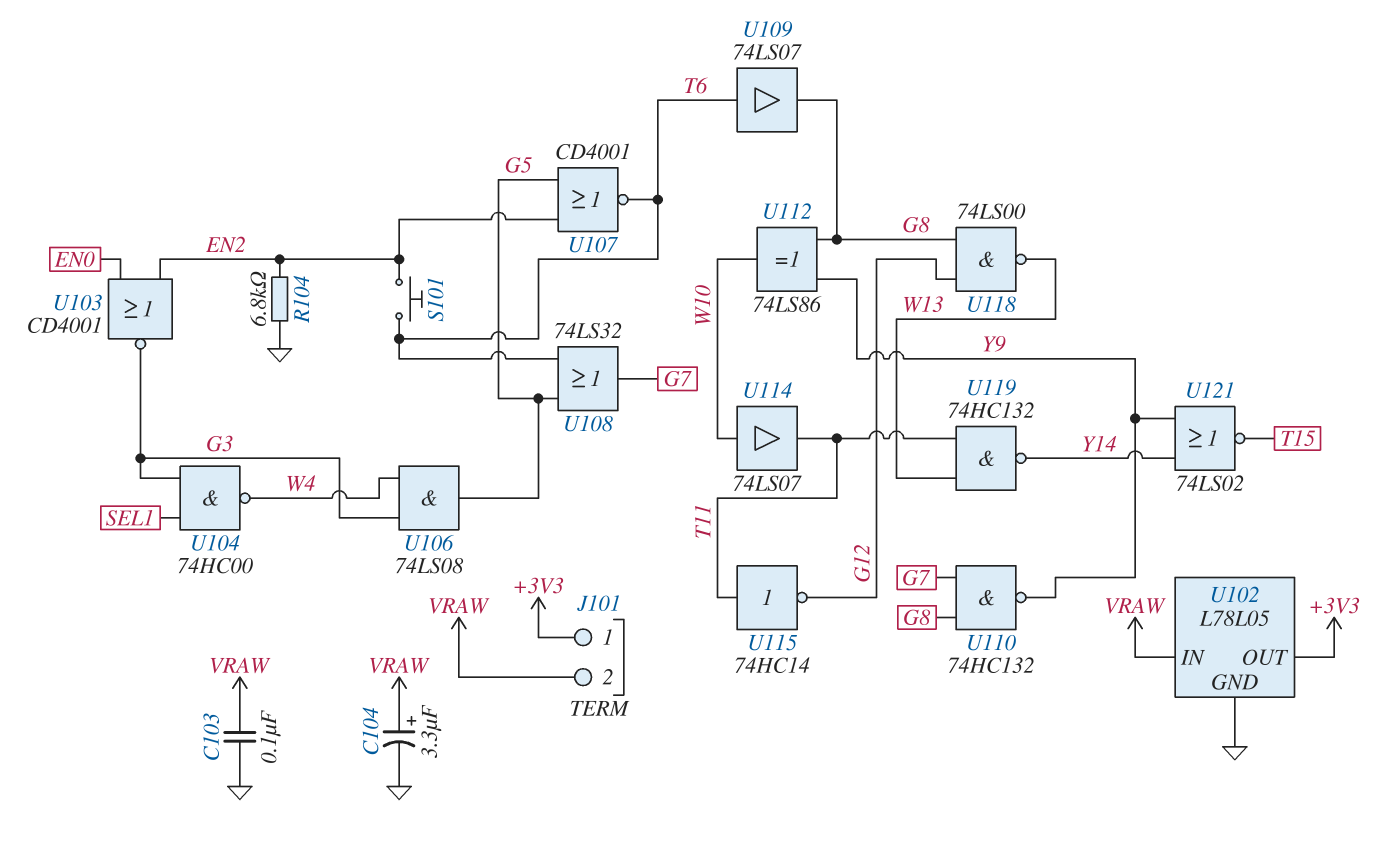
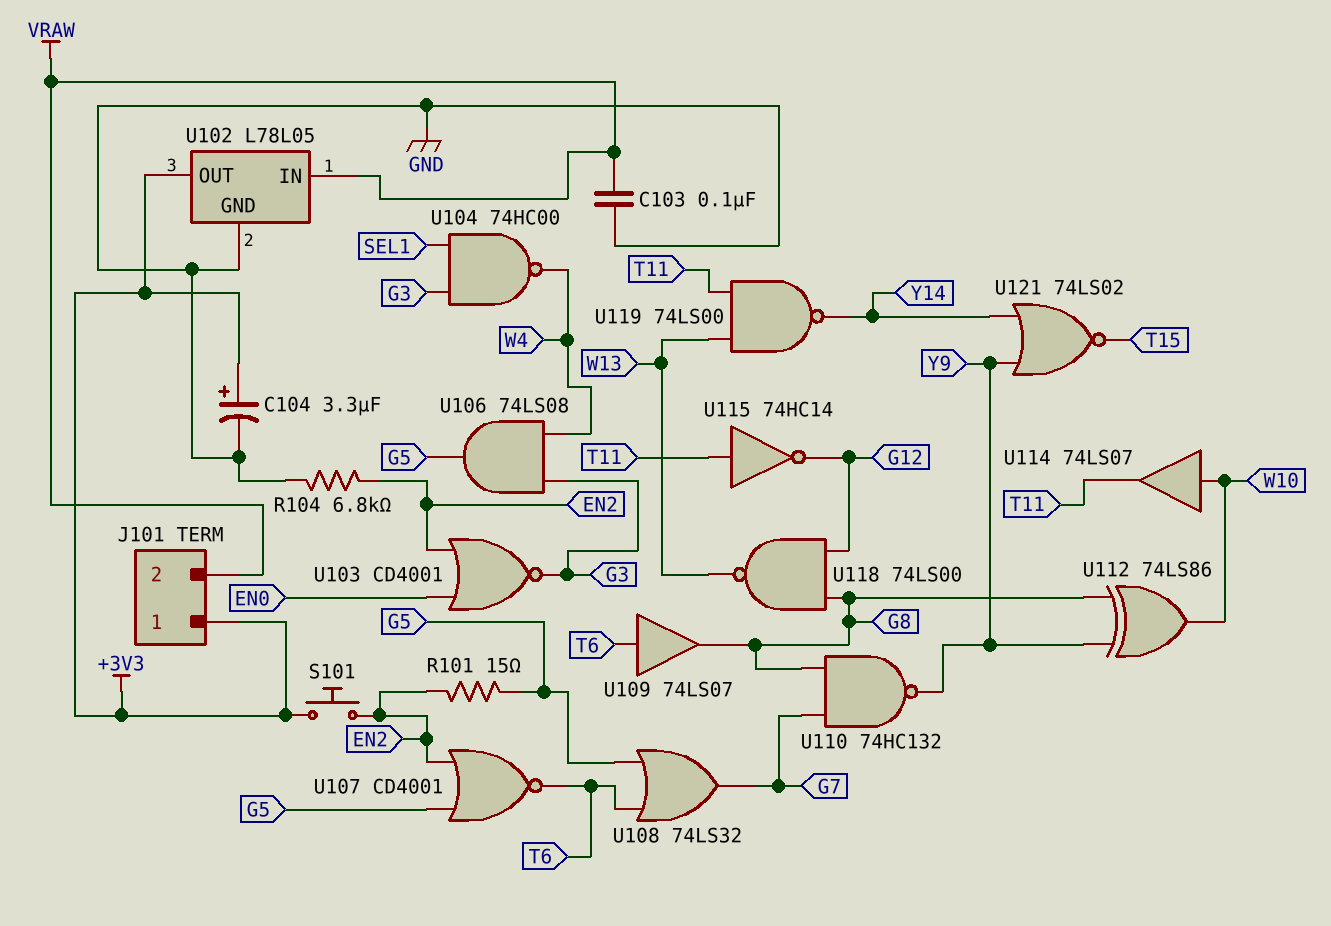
C104: 3.3uF (plus VRAW, minus GND) -> 3.3uF (plus +3V3, minus GND)
R101: none -> 15 (EN2, G5)
S101: button (EN2, T6) -> button (+3V3, EN2)
U119: NAND 74HC132 (in T11, in W13, out Y14) -> NAND 74LS00 (in T11, in W13, out Y14)

